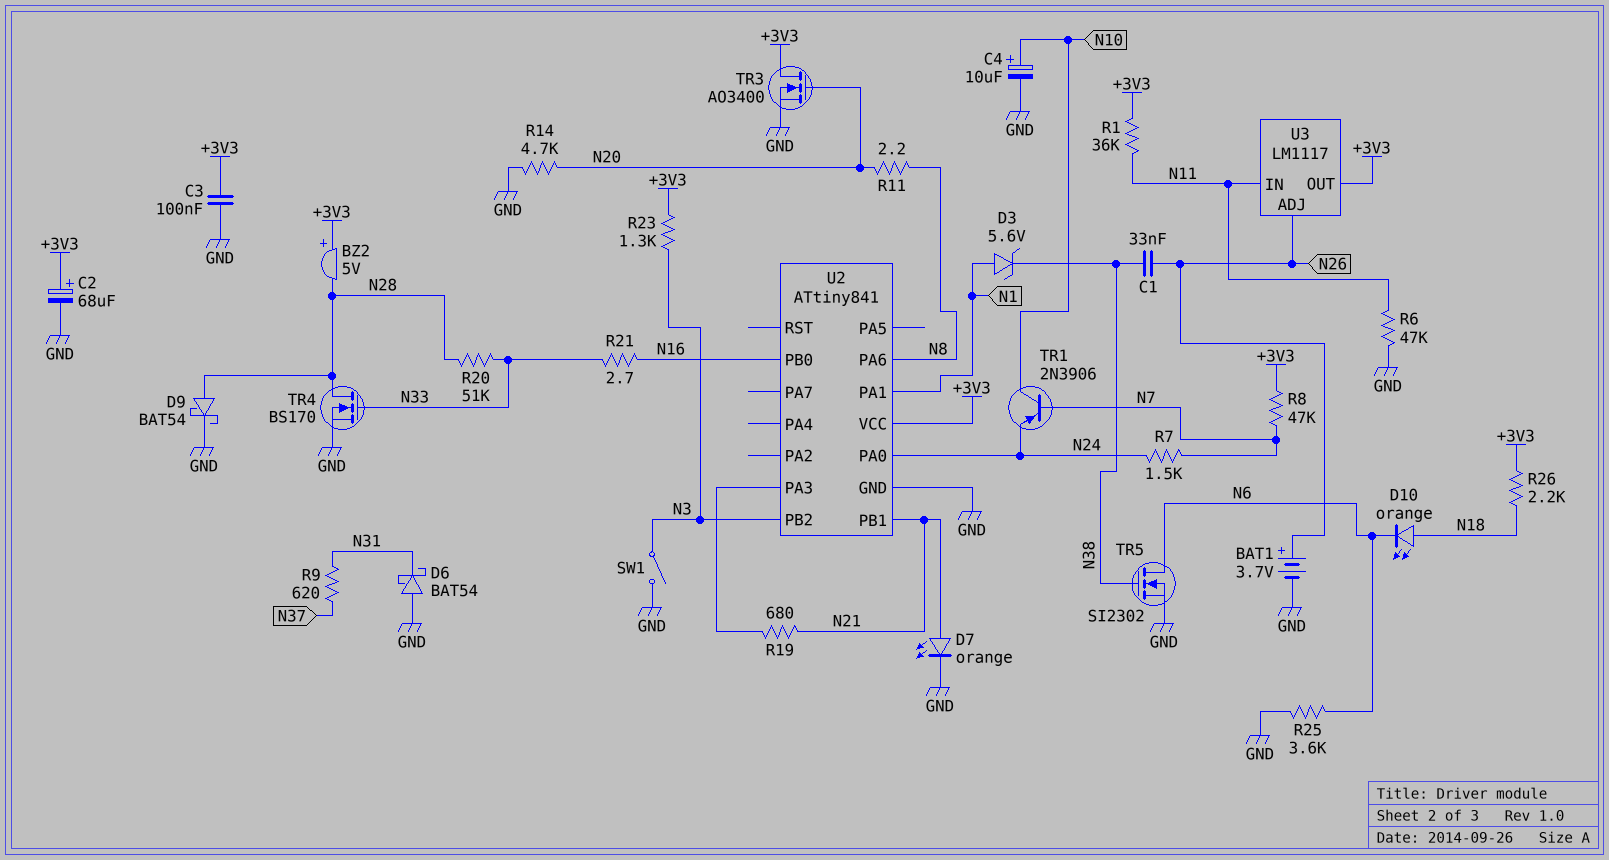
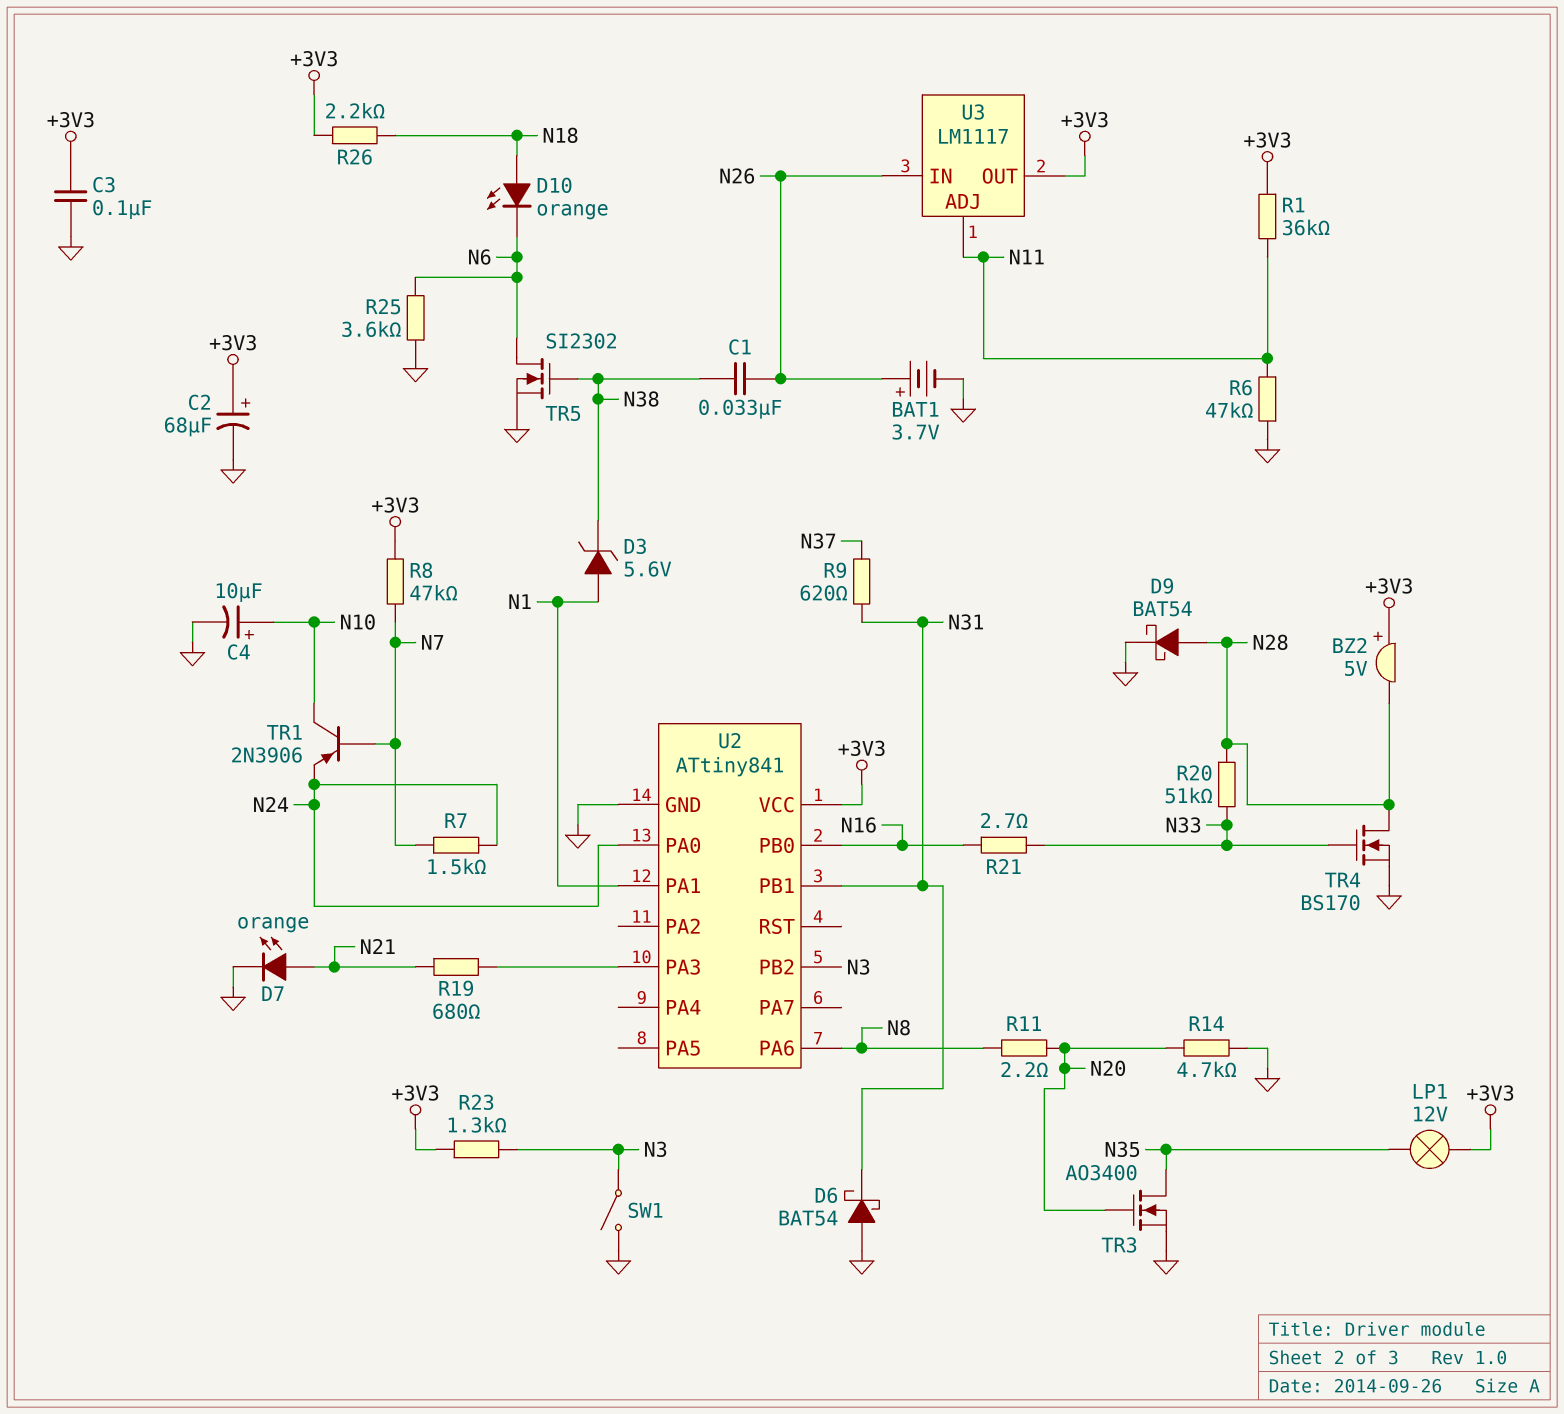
LP1: none -> lamp 12V (+3V3, N35)
TR3: NMOS AO3400 (G N20, D +3V3, S GND) -> NMOS AO3400 (G N20, D N35, S GND)
U2 pin PB1: N21 -> N31
U3 pin ADJ: N26 -> N11
U3 pin IN: N11 -> N26

